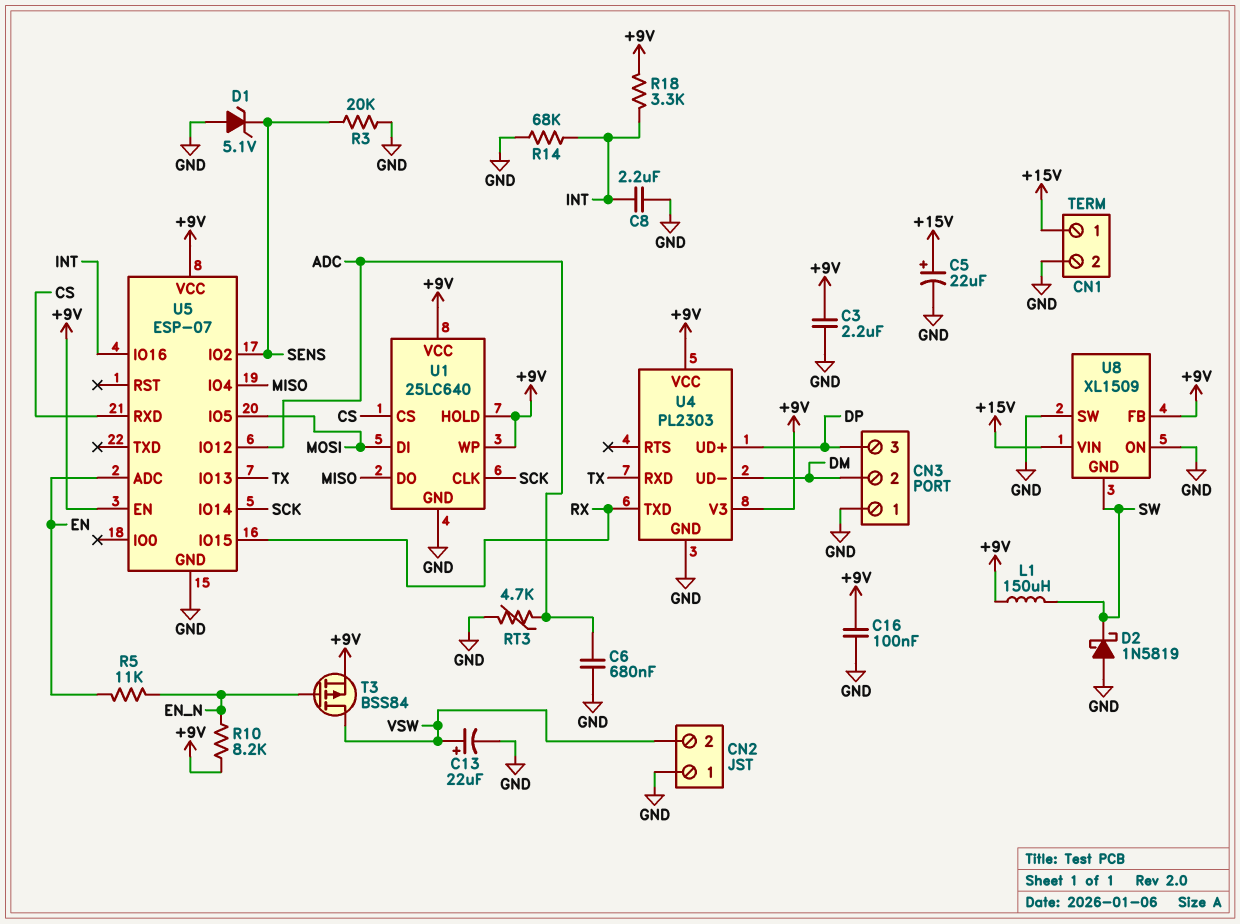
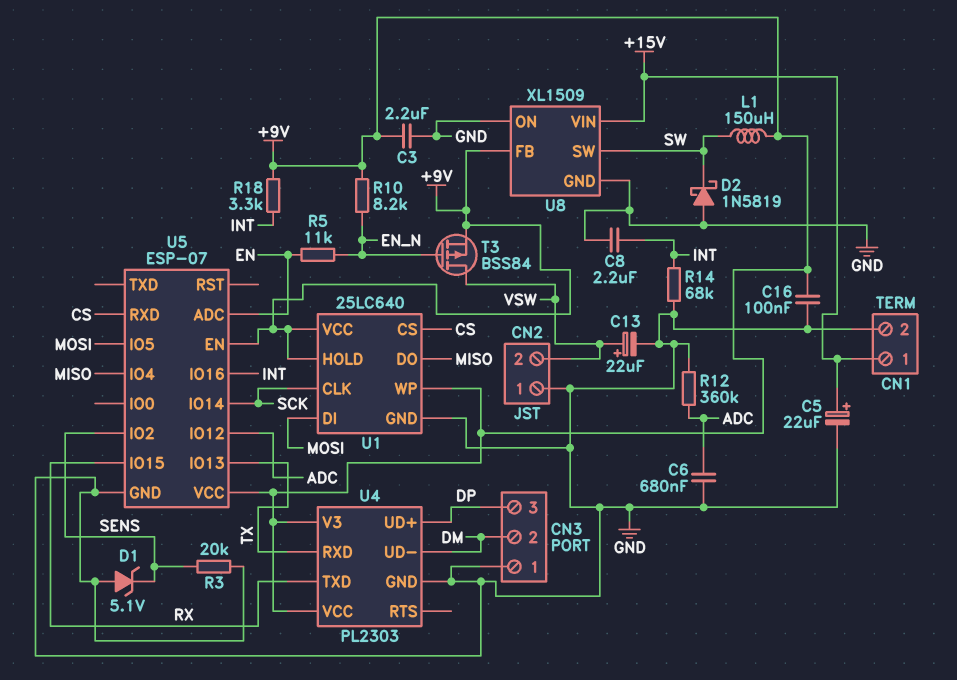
R12: none -> 360k (ADC, GND)
RT3: 4.7k (ADC, GND) -> none
U8 pin GND: SW -> GND
U8 pin SW: GND -> SW

